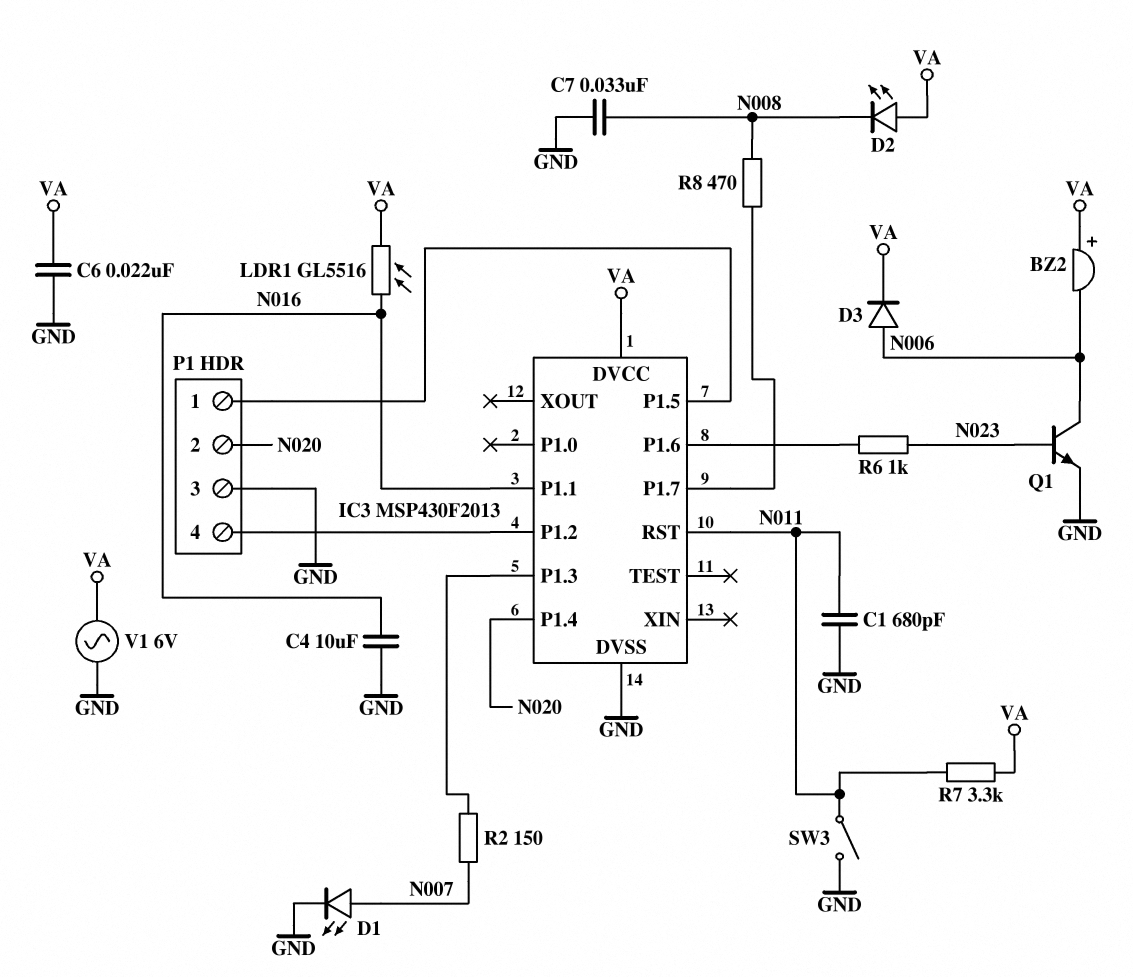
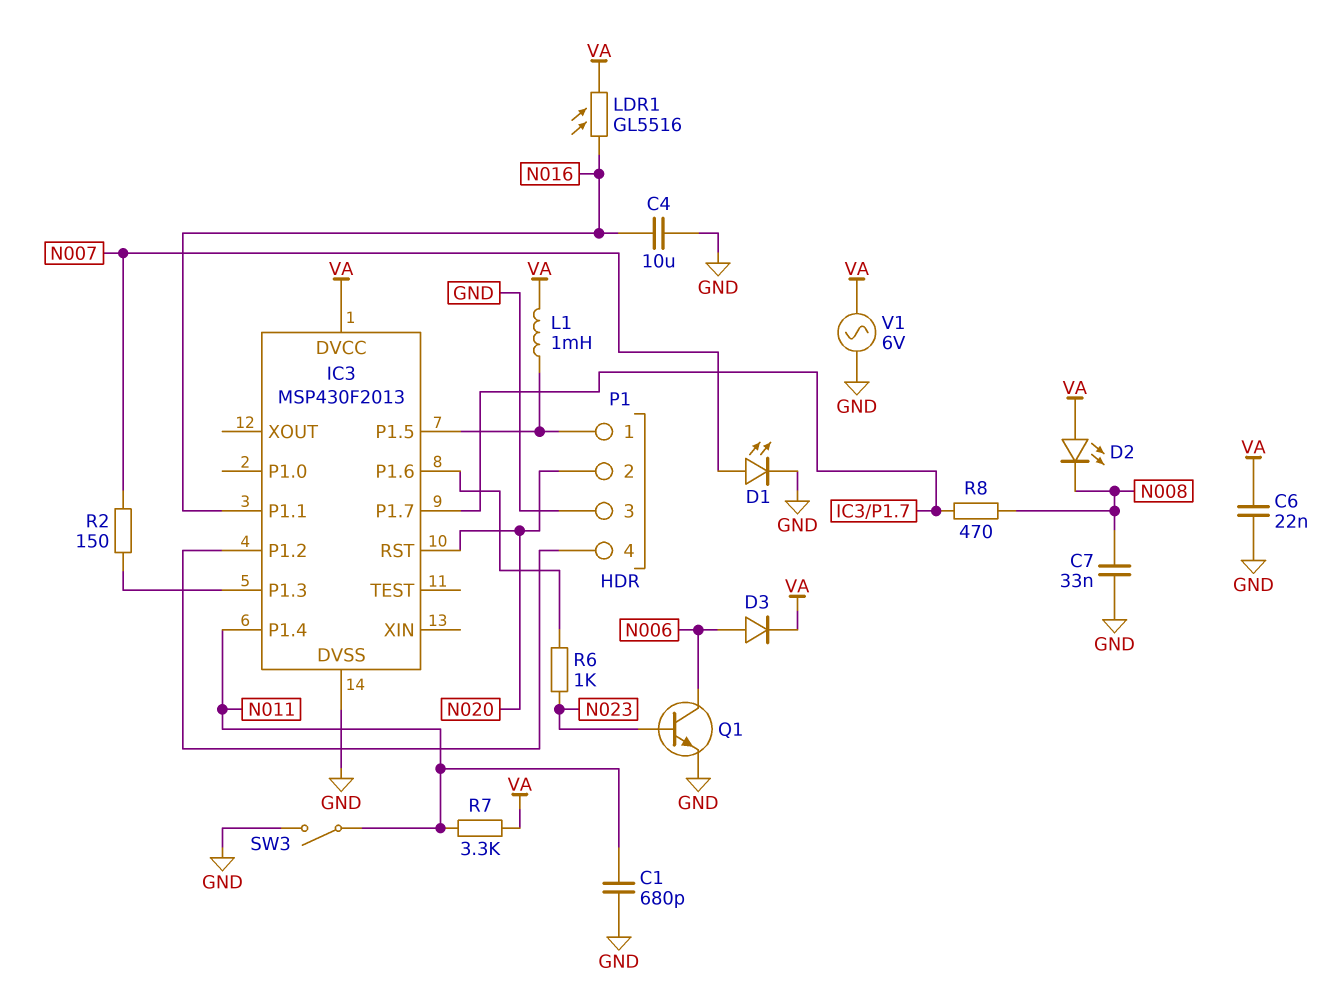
BZ2: buzzer (plus VA, minus N006) -> none
IC3 pin P1.4: N020 -> N011
IC3 pin RST: N011 -> N020
L1: none -> 1mH (IC3/P1.5, VA)

